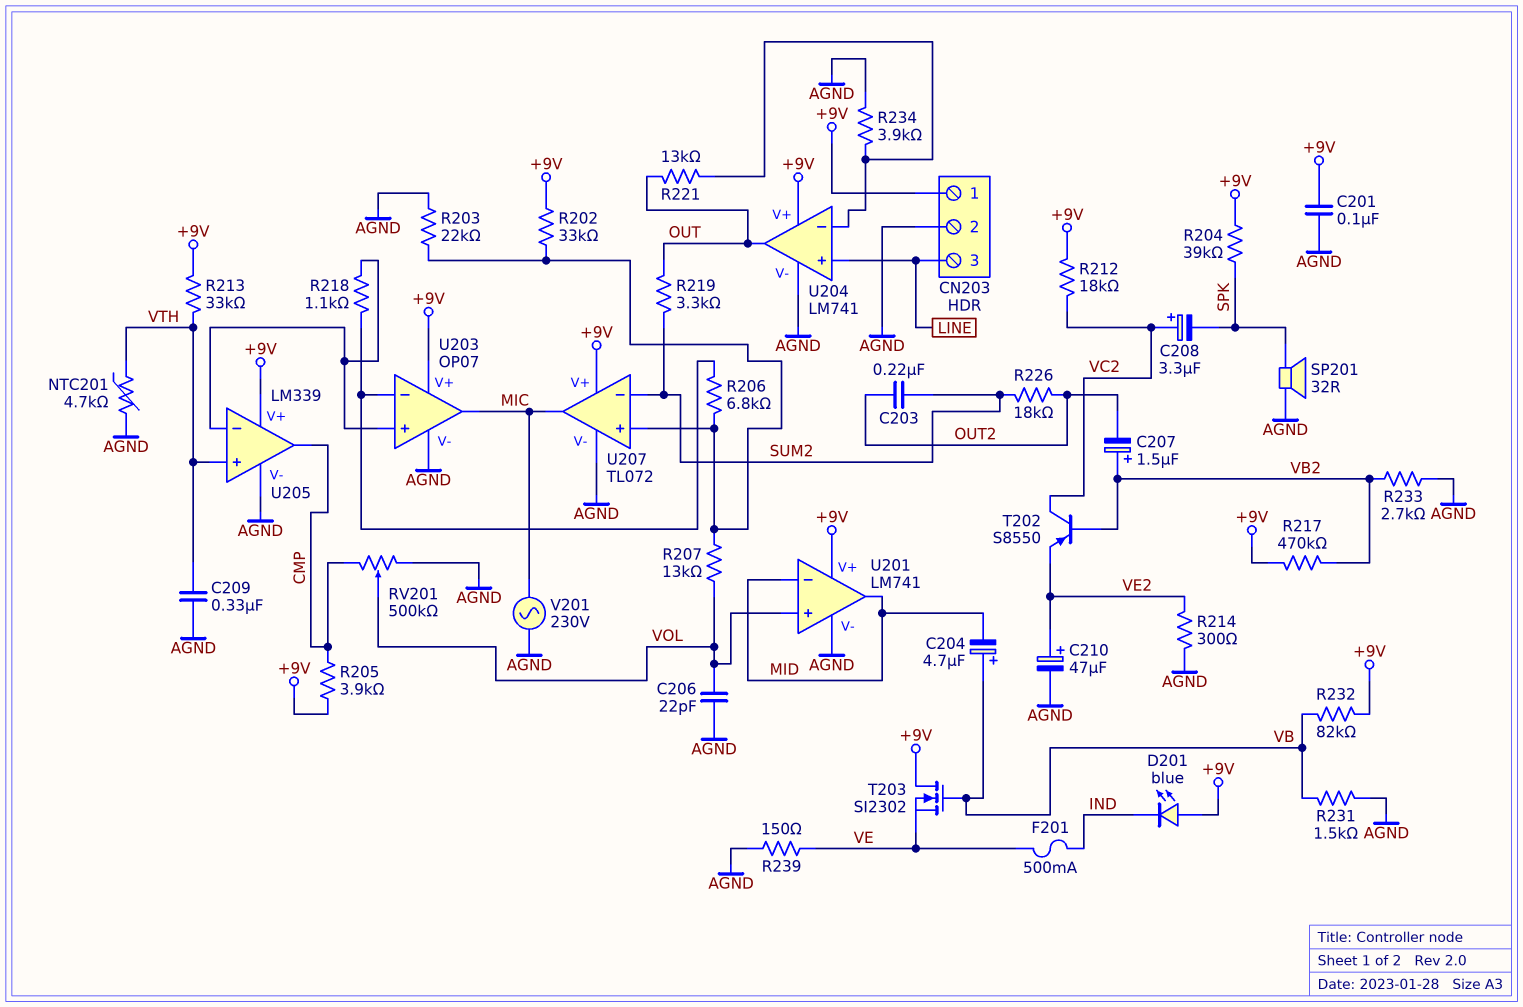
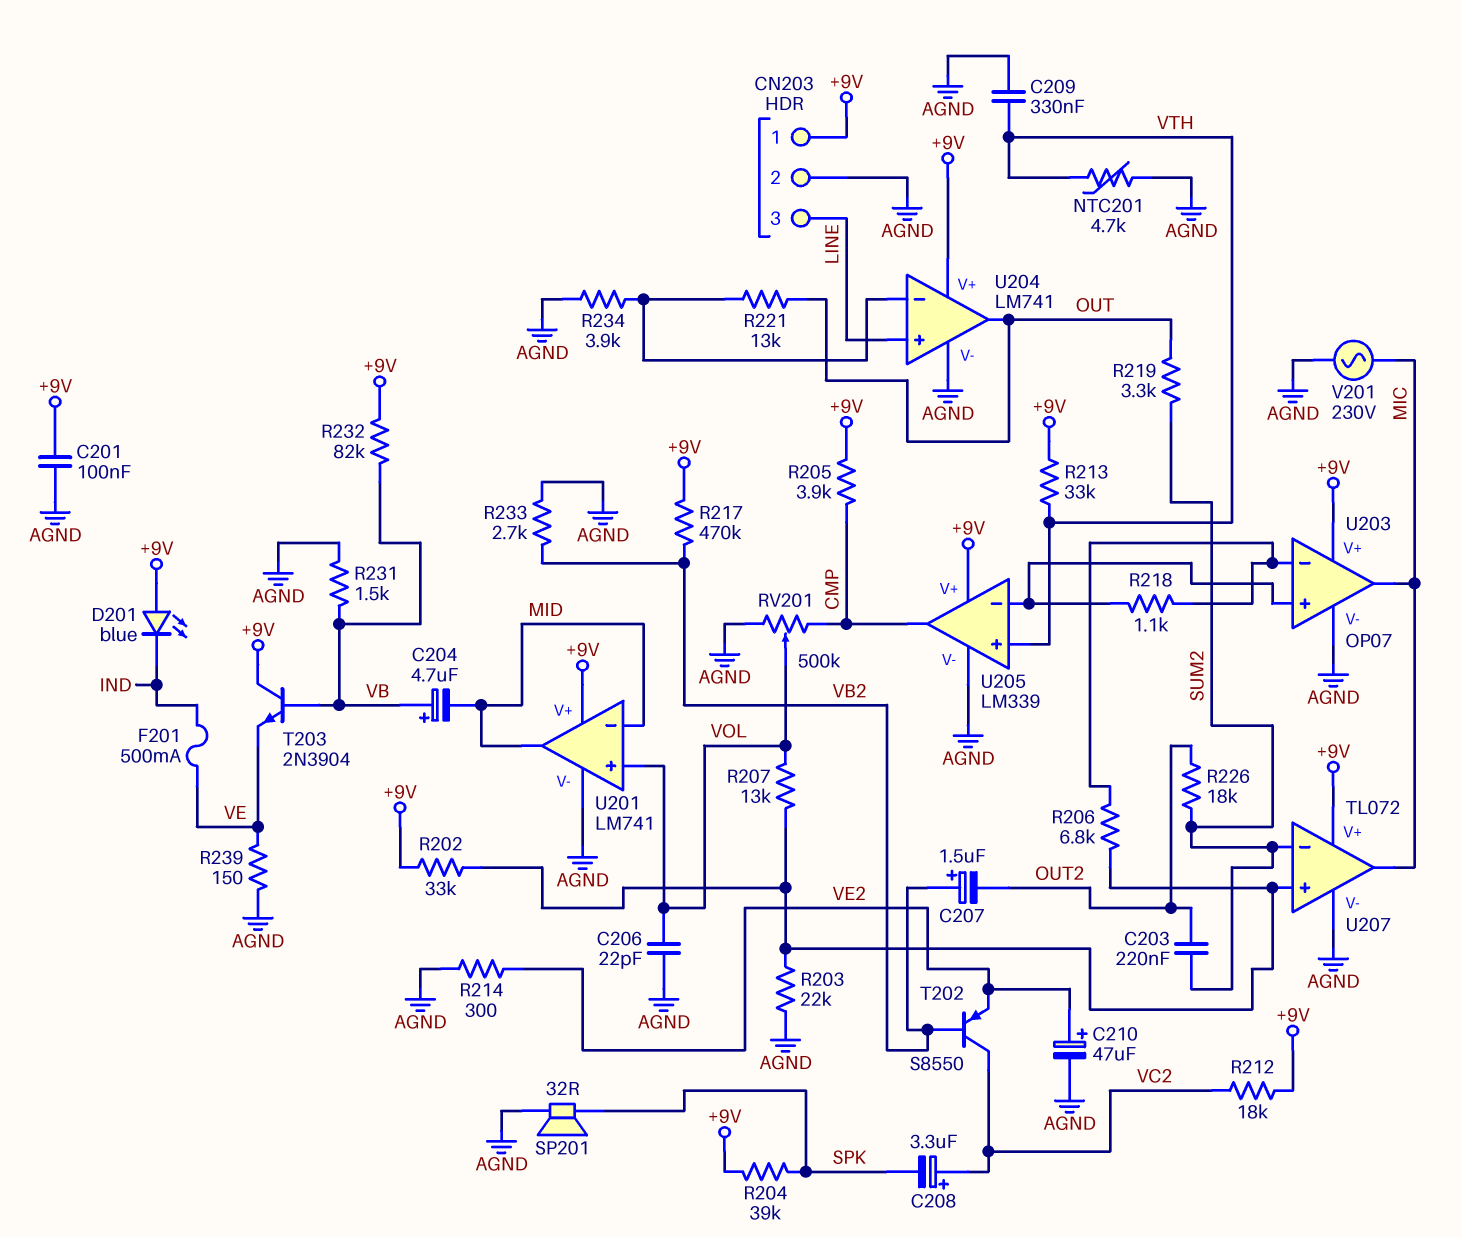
T203: NMOS SI2302 (G VB, D +9V, S VE) -> NPN 2N3904 (B VB, C +9V, E VE)

